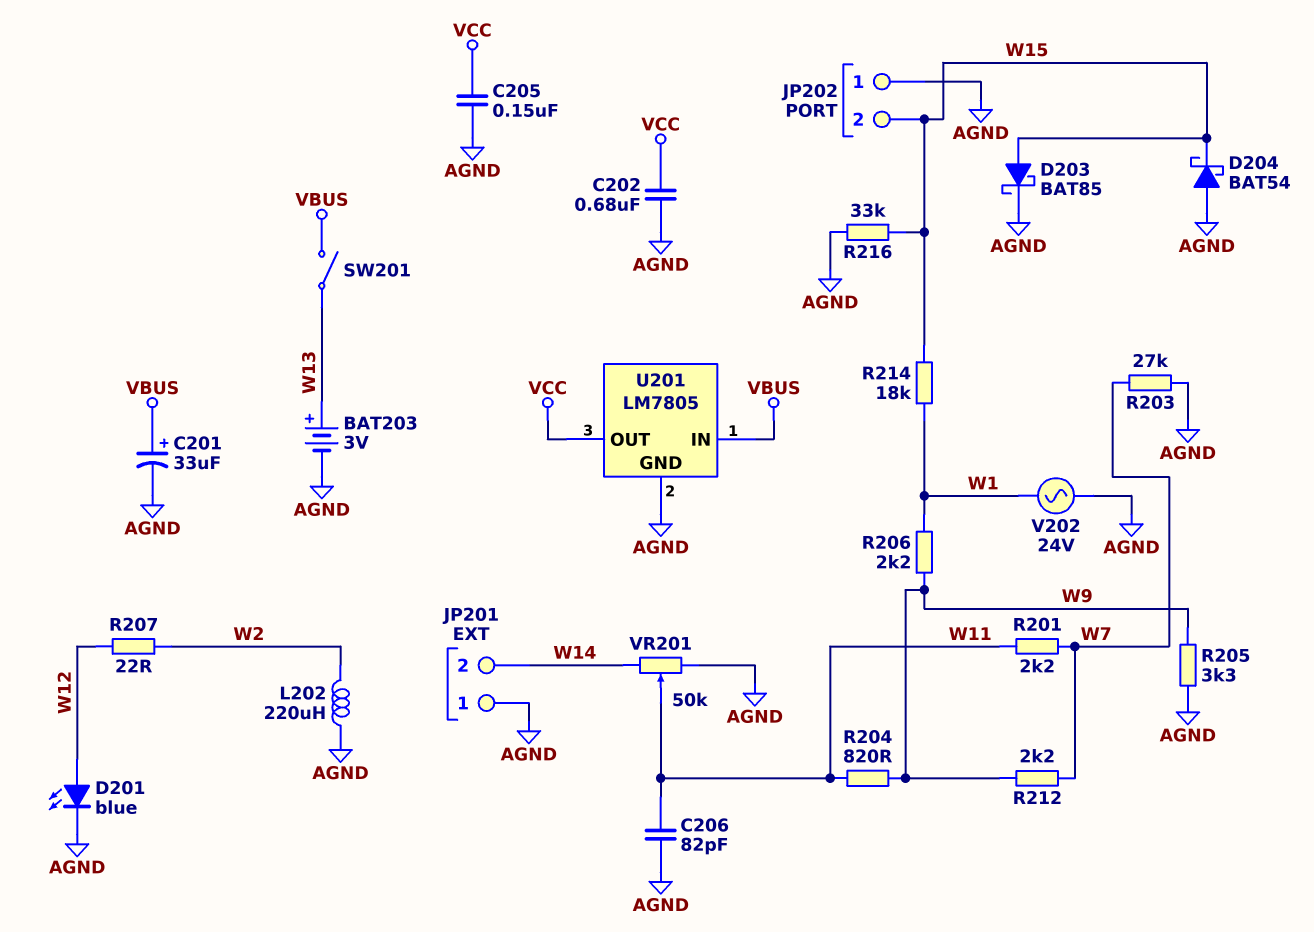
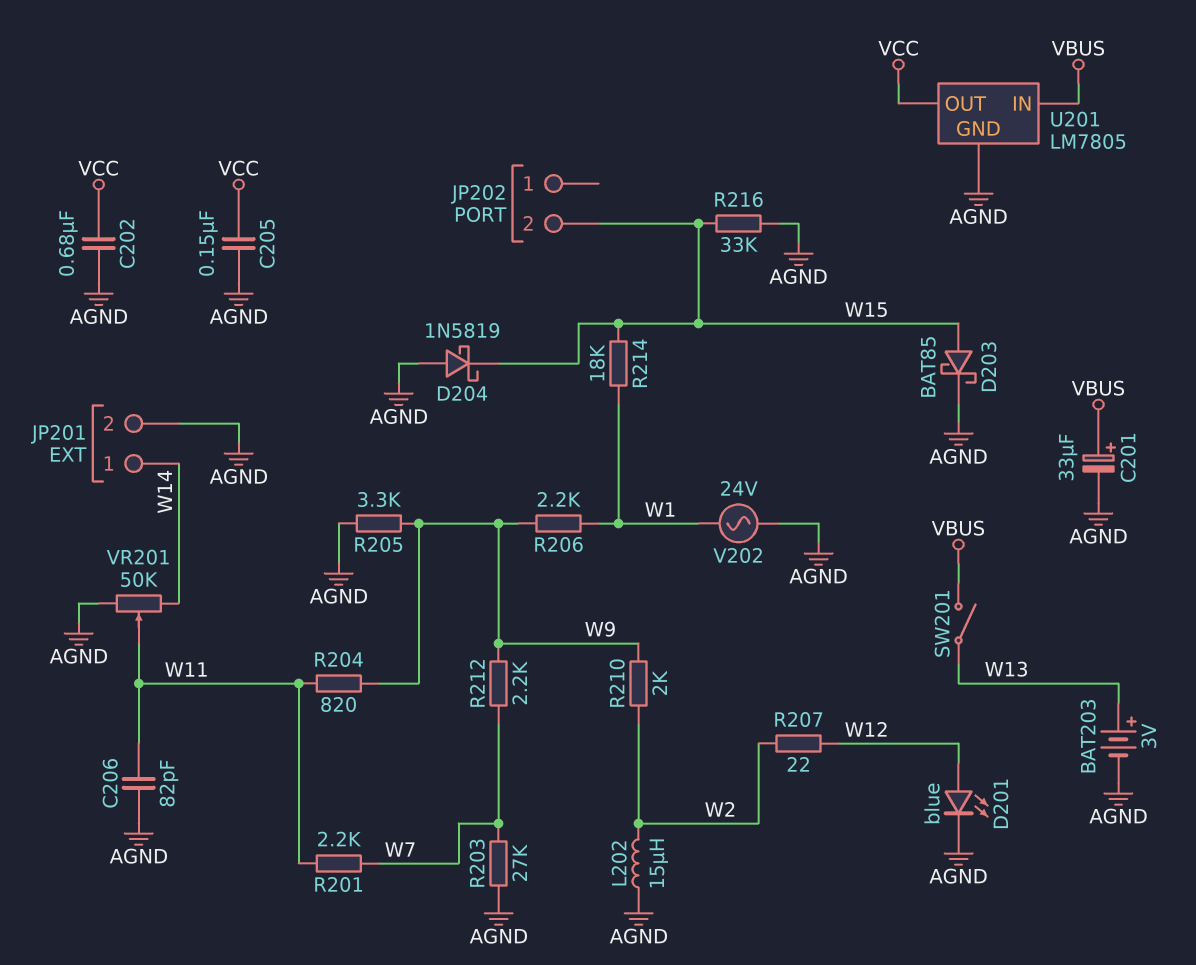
D204: schottky BAT54 (A AGND, K W15) -> schottky 1N5819 (A AGND, K W15)
JP201 pin 1: AGND -> W14
JP201 pin 2: W14 -> AGND
JP202 pin 1: AGND -> none
L202: 220uH (AGND, W2) -> 15uH (AGND, W2)
R210: none -> 2k (W2, W9)

